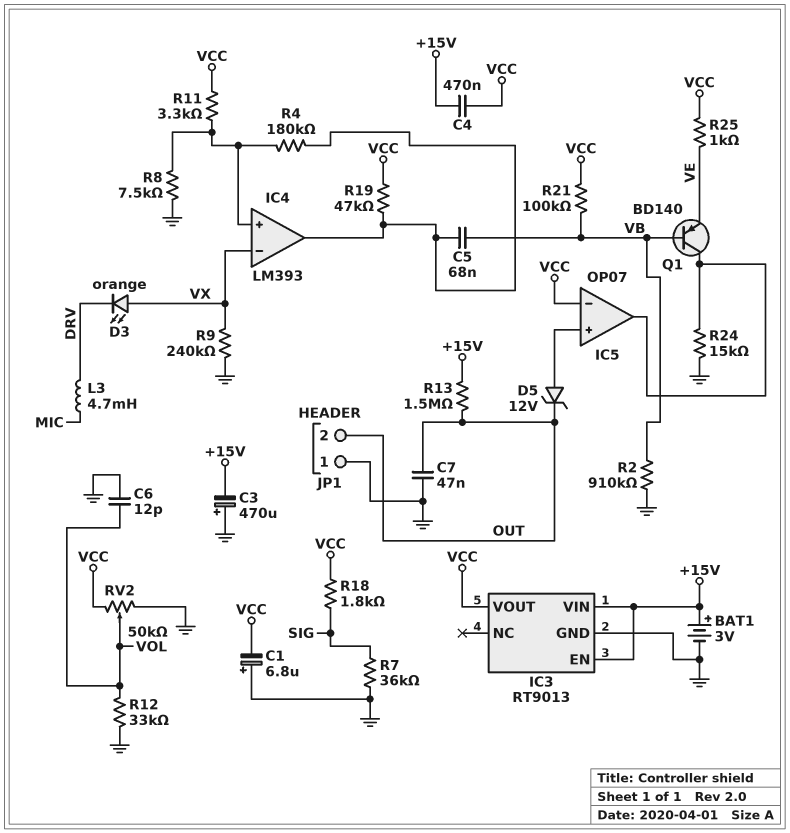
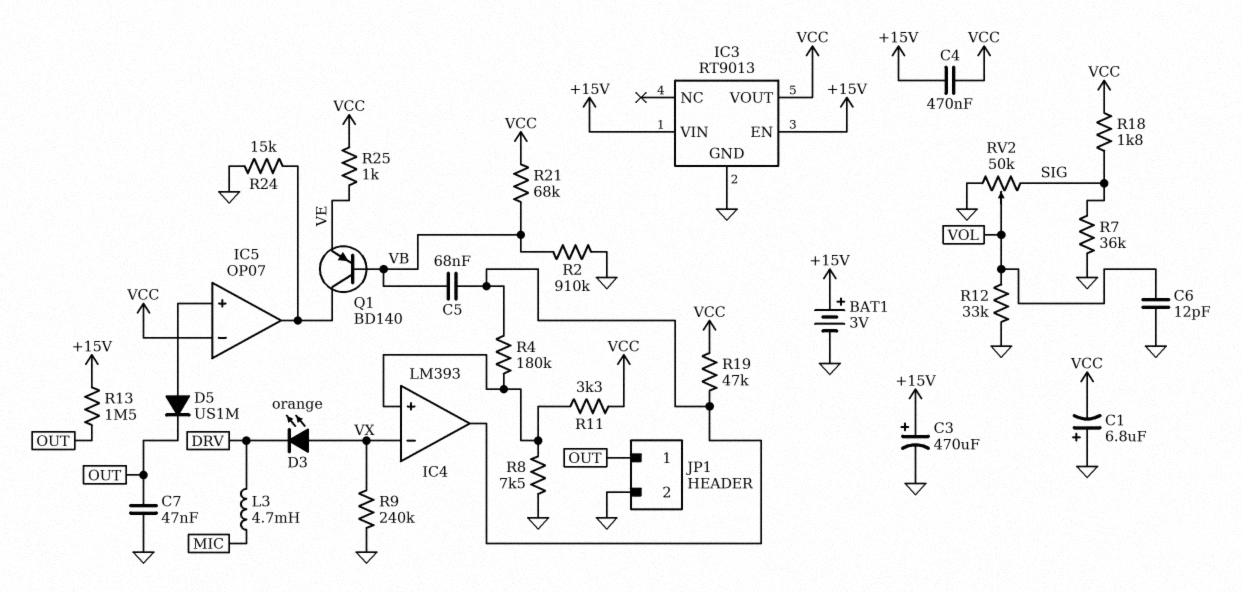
C3: 470uF (plus GND, minus +15V) -> 470uF (plus +15V, minus GND)
D5: zener 12V (A IC5/in+, K OUT) -> diode US1M (A IC5/in+, K OUT)
JP1 pin 1: GND -> OUT
JP1 pin 2: OUT -> GND
R21: 100k (VB, VCC) -> 68k (VB, VCC)
RV2: 50k (GND, VCC, wiper VOL) -> 50k (GND, SIG, wiper VOL)

